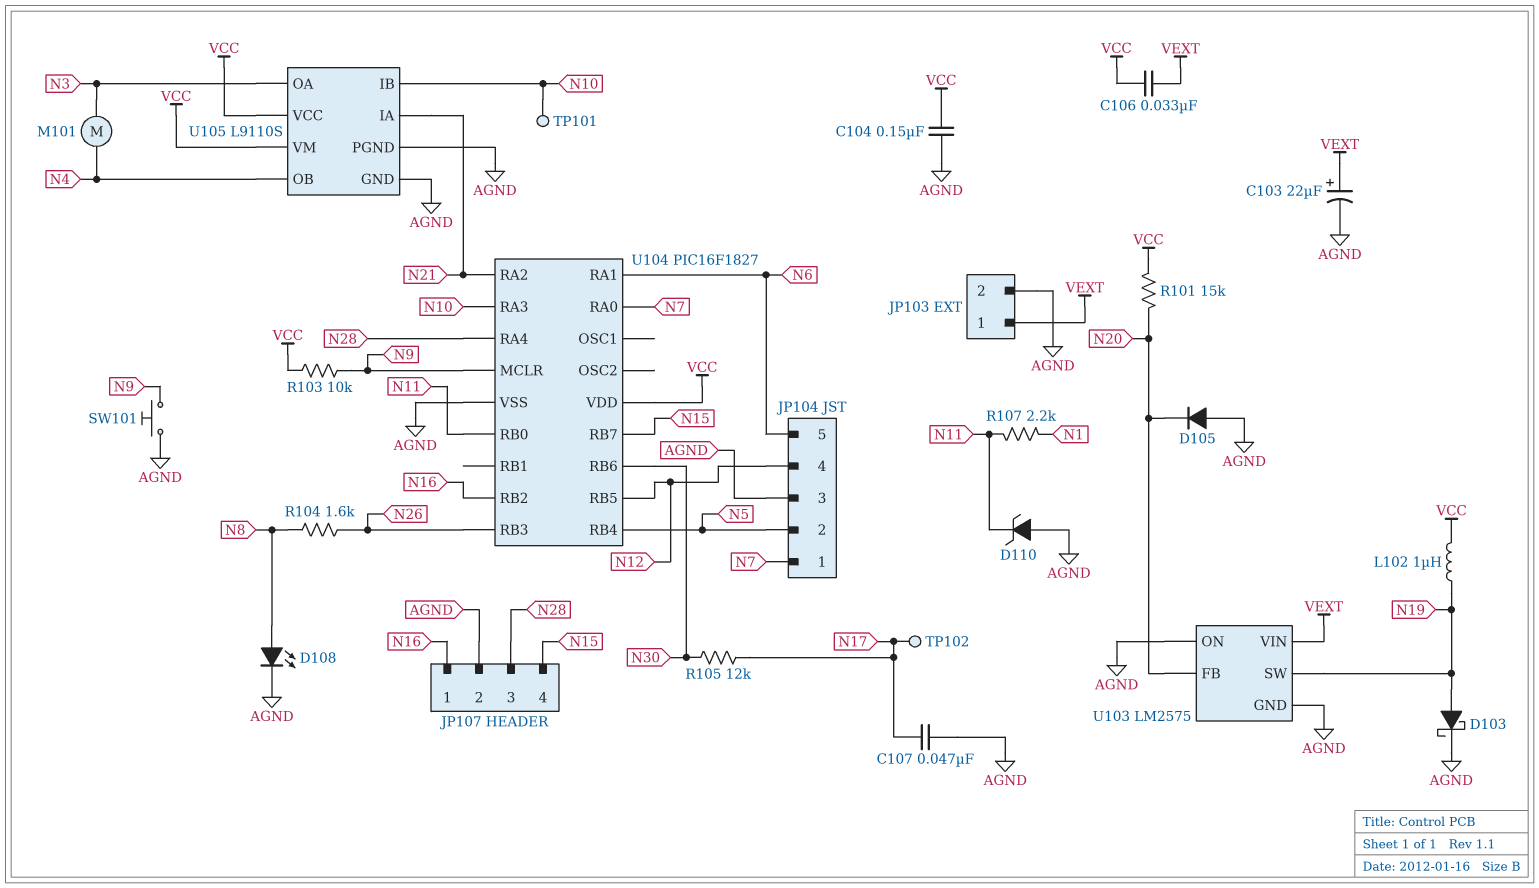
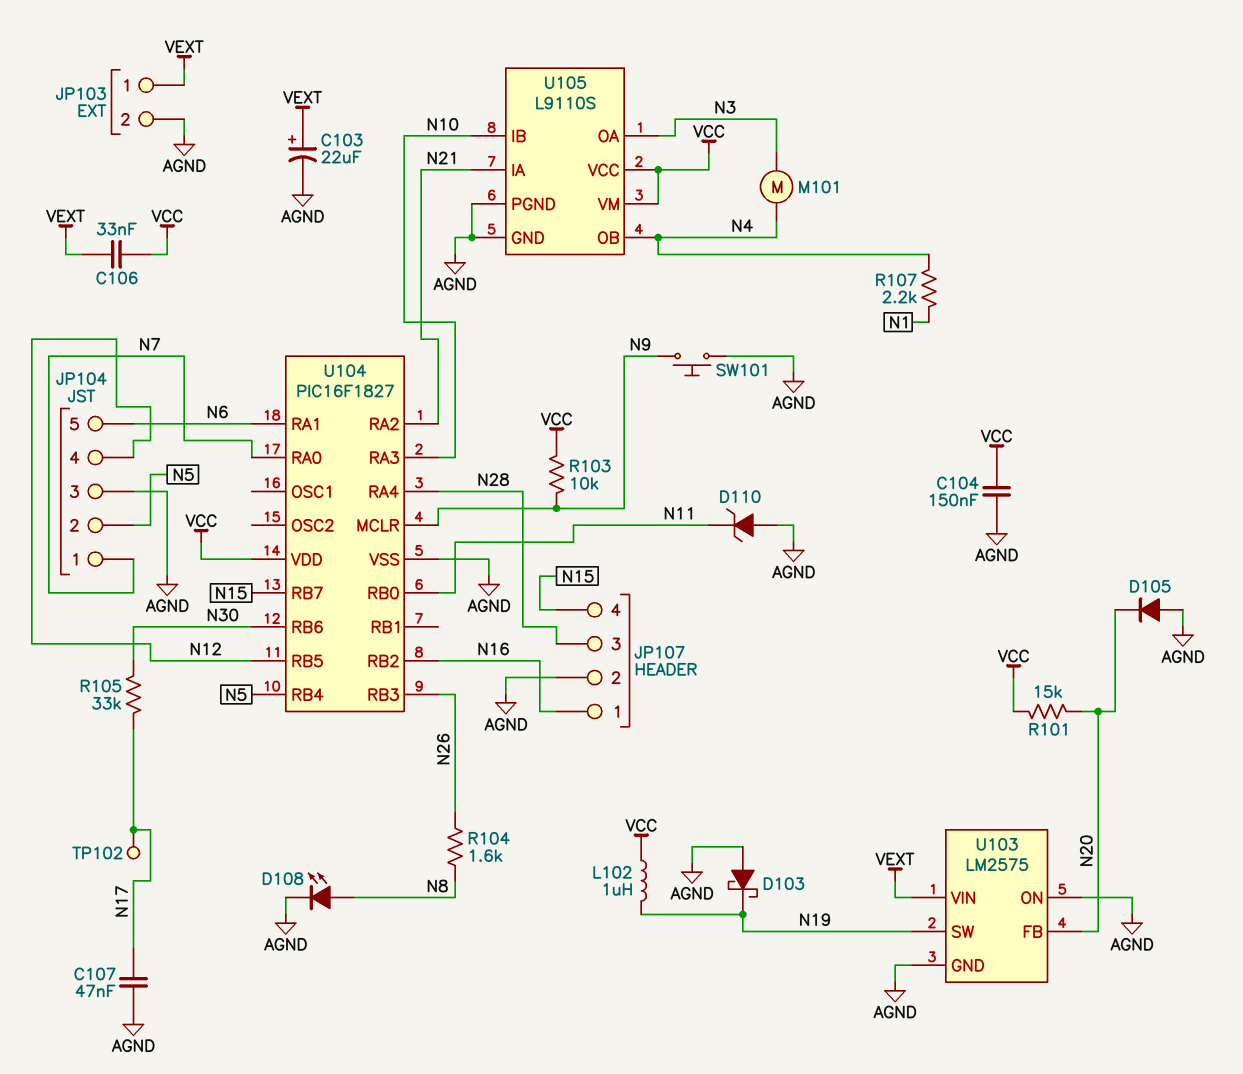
D103: schottky (A N19, K AGND) -> schottky (A AGND, K N19)
R105: 12k (N17, N30) -> 33k (N17, N30)
R107: 2.2k (N1, N11) -> 2.2k (N1, N4)
TP101: test point (N10) -> none

